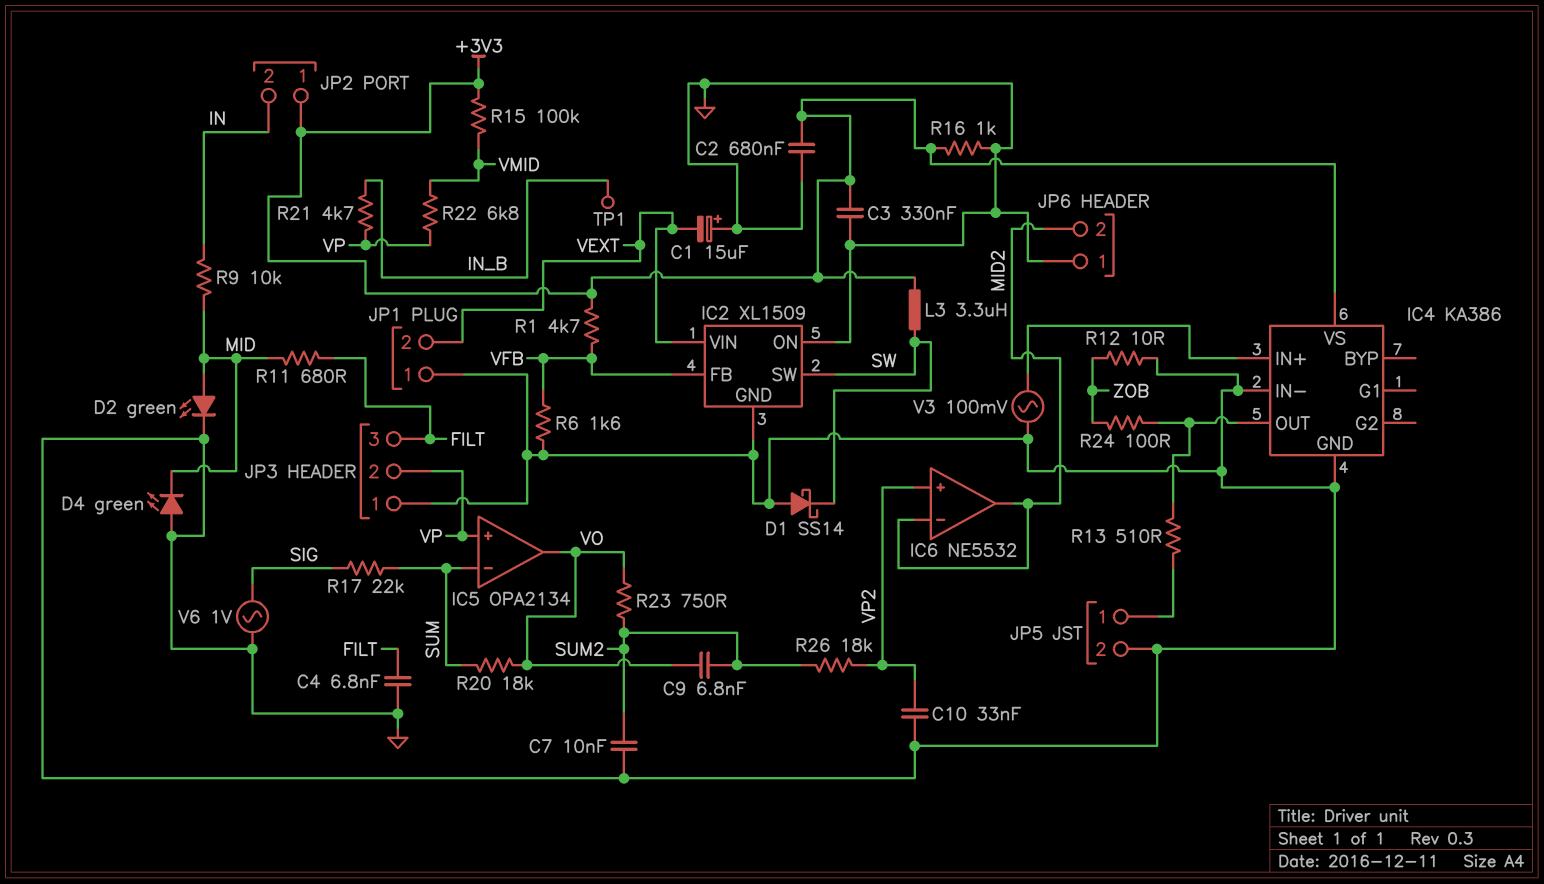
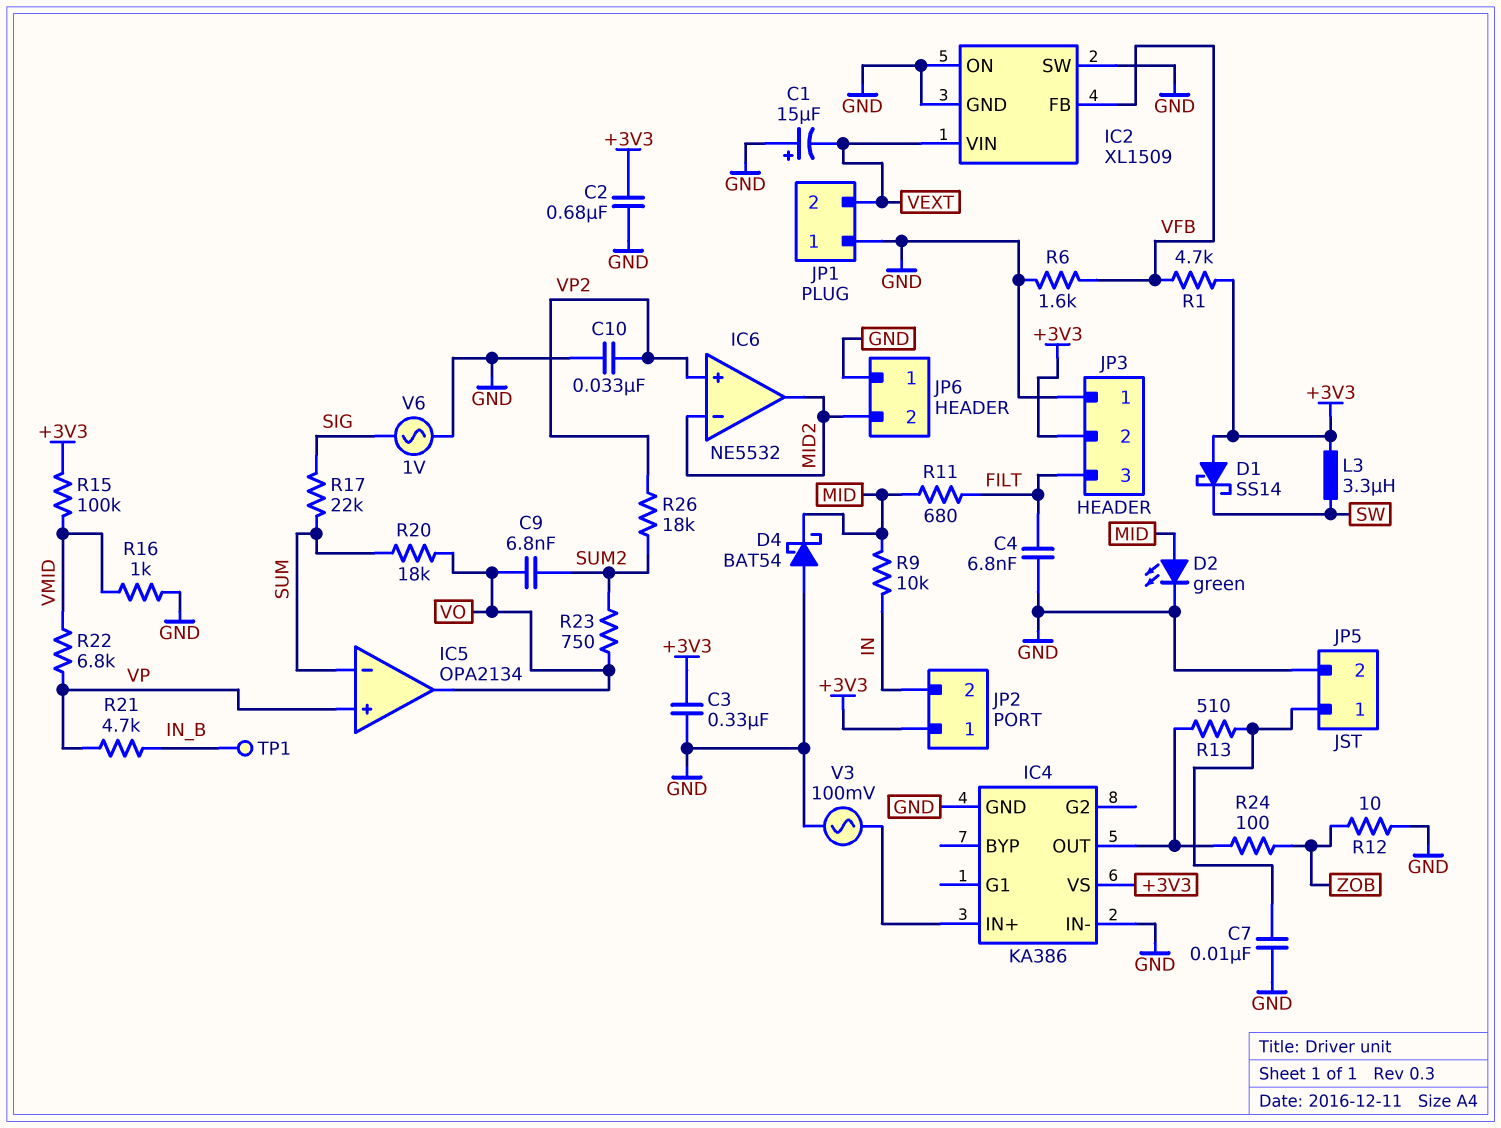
C7: 10nF (GND, SUM2) -> 10nF (GND, JP5/1)
D1: schottky SS14 (A GND, K SW) -> schottky SS14 (A +3V3, K SW)
D4: LED green (A GND, K MID) -> schottky BAT54 (A GND, K MID)
IC2 pin SW: SW -> GND
JP3 pin 2: VP -> +3V3
R16: 1k (+3V3, GND) -> 1k (GND, VMID)

